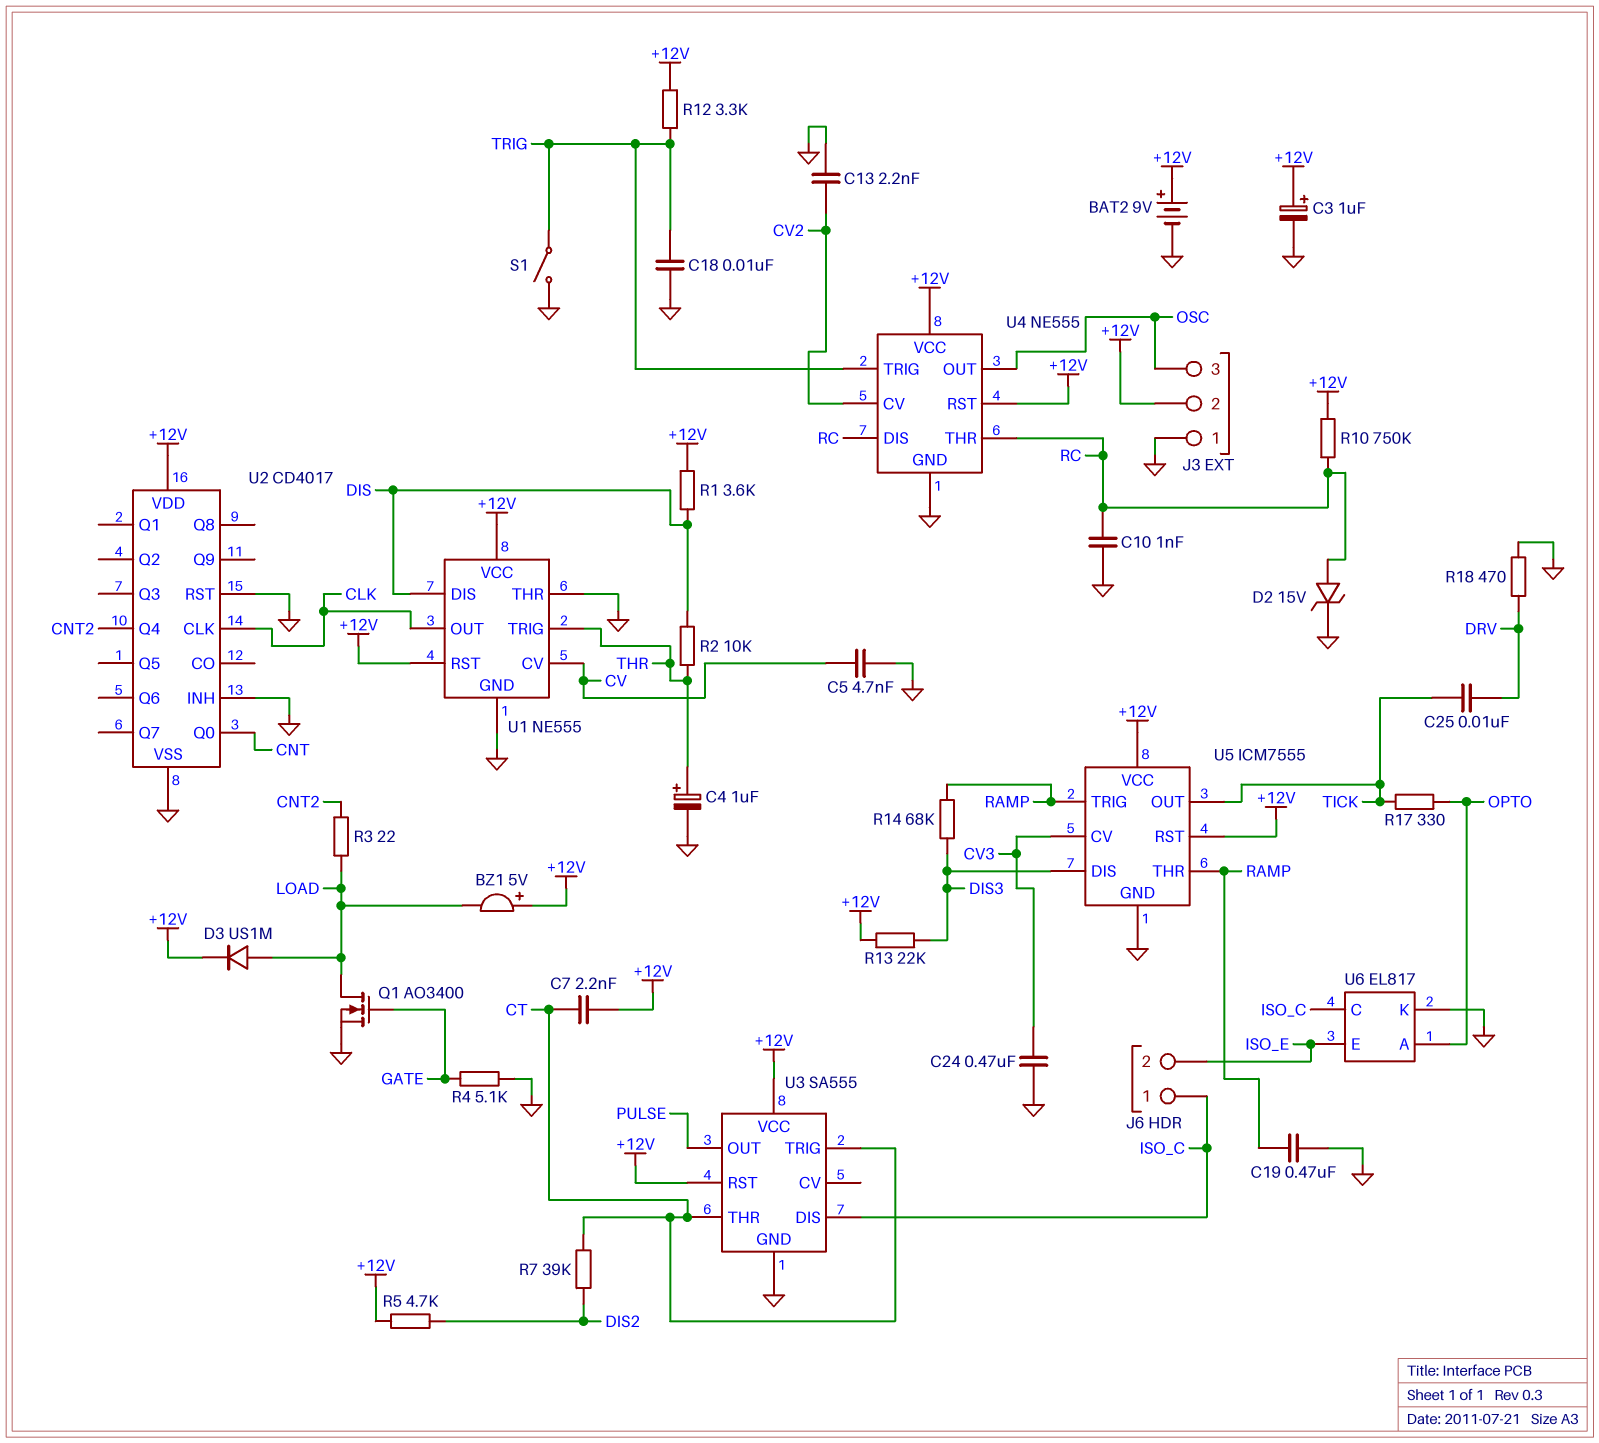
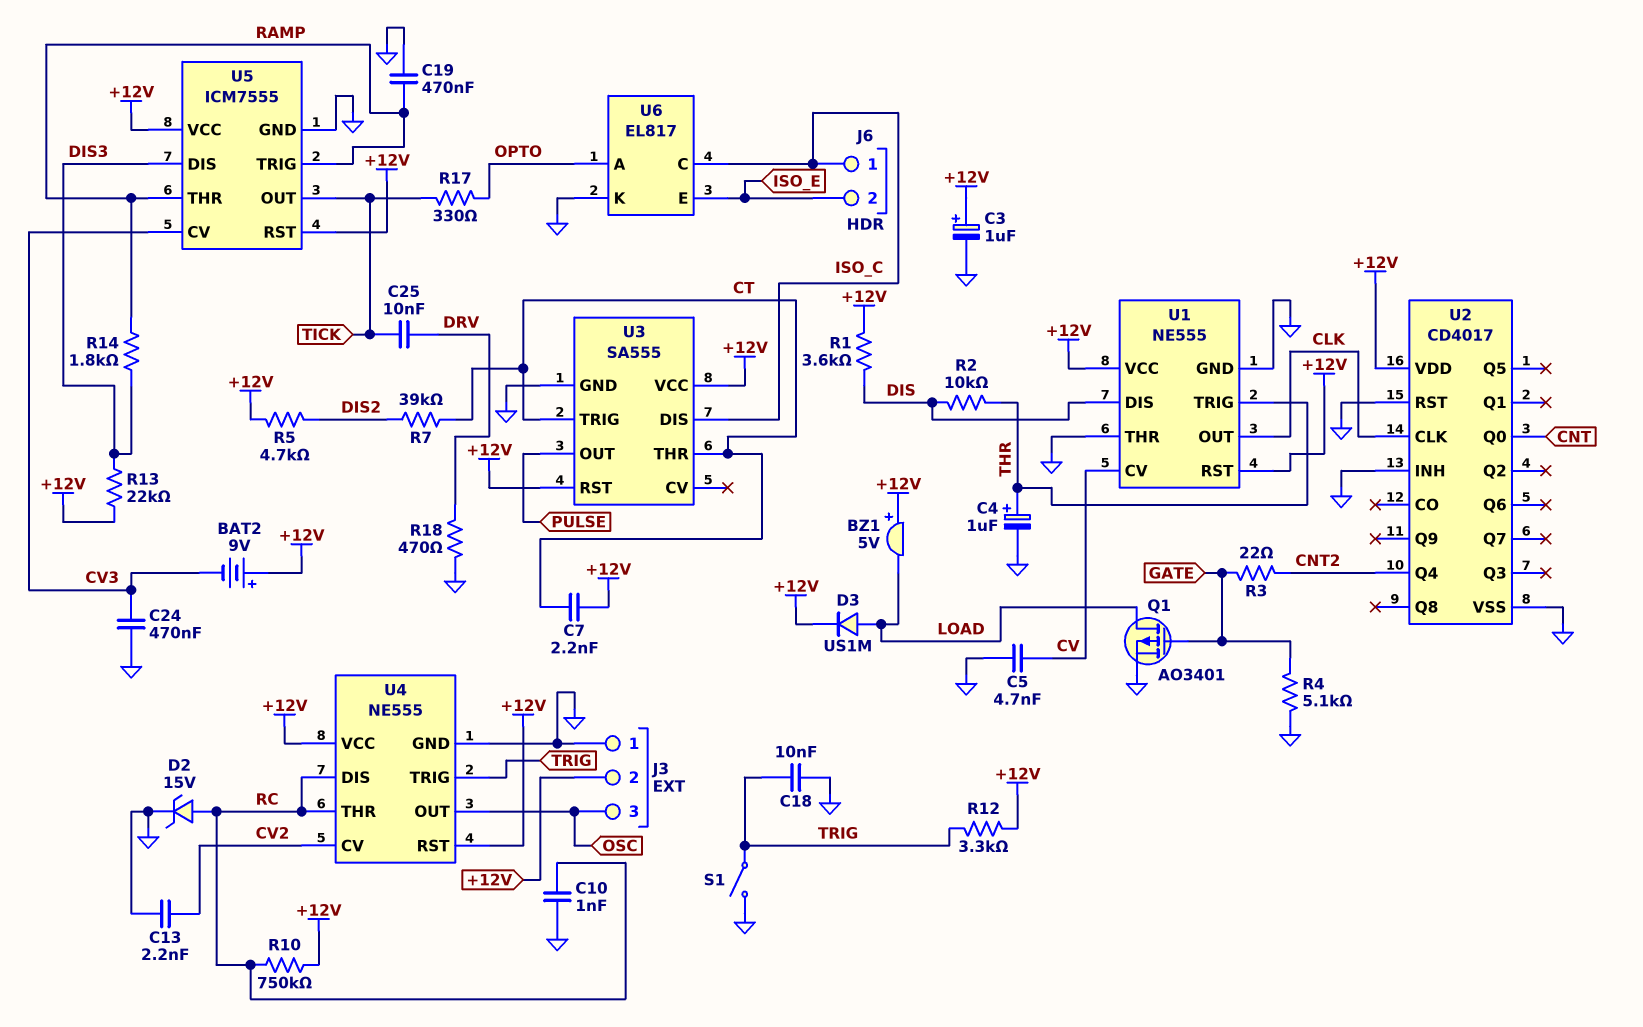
BAT2: 9V (plus +12V, minus GND) -> 9V (plus +12V, minus CV3)
Q1: NMOS AO3400 (G GATE, D LOAD, S GND) -> PMOS AO3401 (G GATE, D LOAD, S GND)
R3: 22 (CNT2, LOAD) -> 22 (CNT2, GATE)
R14: 68k (DIS3, RAMP) -> 1.8k (DIS3, RAMP)

